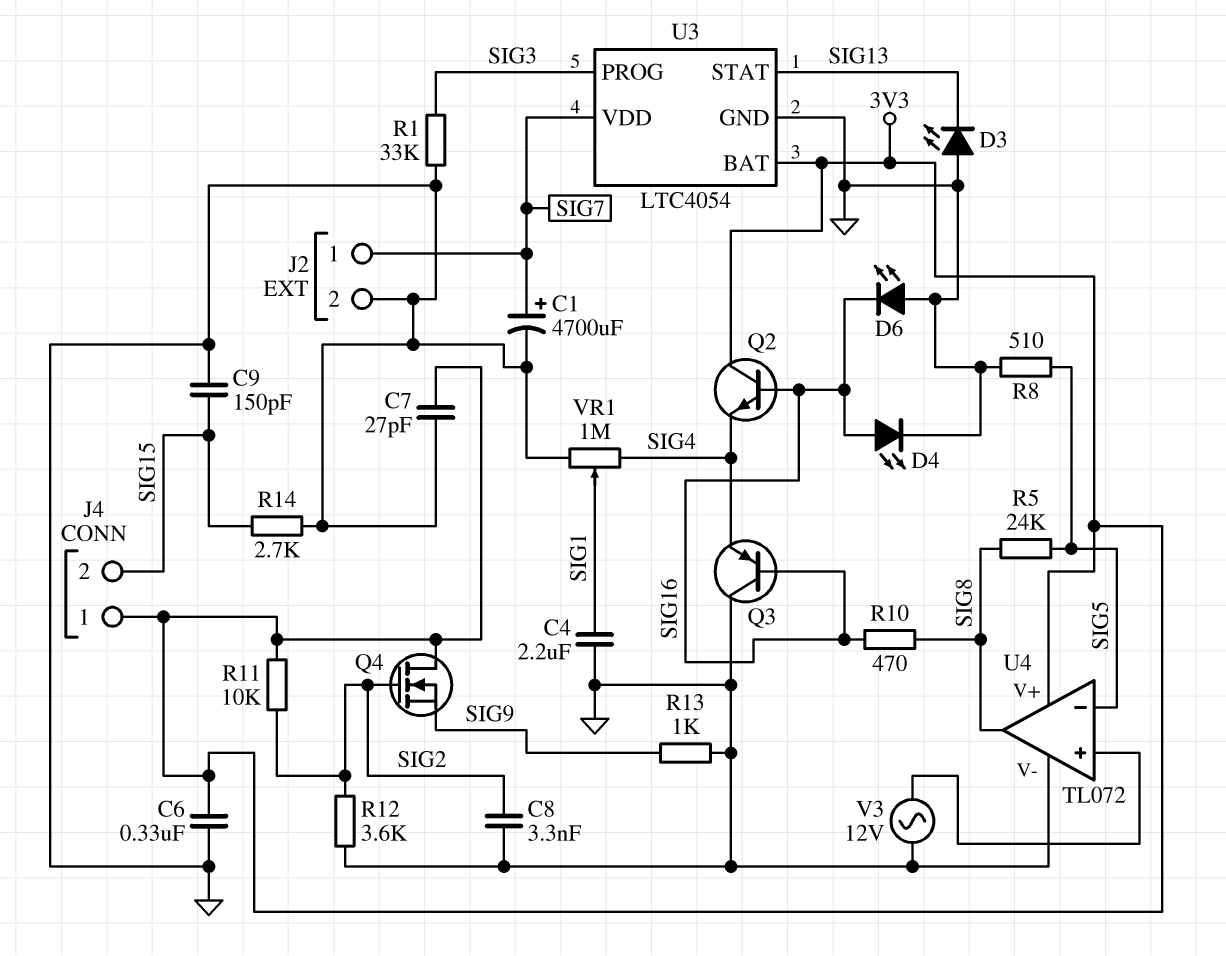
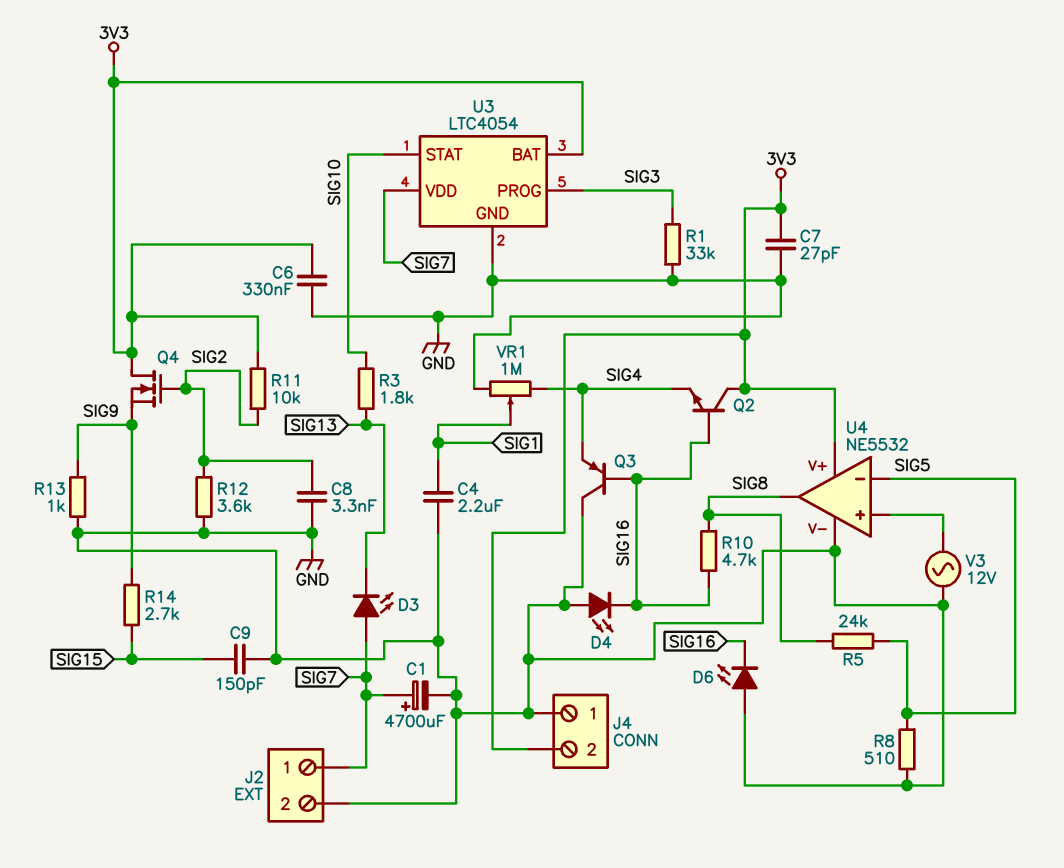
D3: LED (A GND, K SIG13) -> LED (A SIG7, K SIG13)
D4: LED (A SIG16, K GND) -> LED (A GND, K SIG16)
J4 pin 1: 3V3 -> GND
J4 pin 2: SIG15 -> 3V3
R3: none -> 1.8k (SIG10, SIG13)
R10: 470 (SIG8, SIG16) -> 4.7k (SIG8, SIG16)
R14: 2.7k (GND, SIG15) -> 2.7k (SIG9, SIG15)
U3 pin STAT: SIG13 -> SIG10
U4: TL072 -> NE5532

